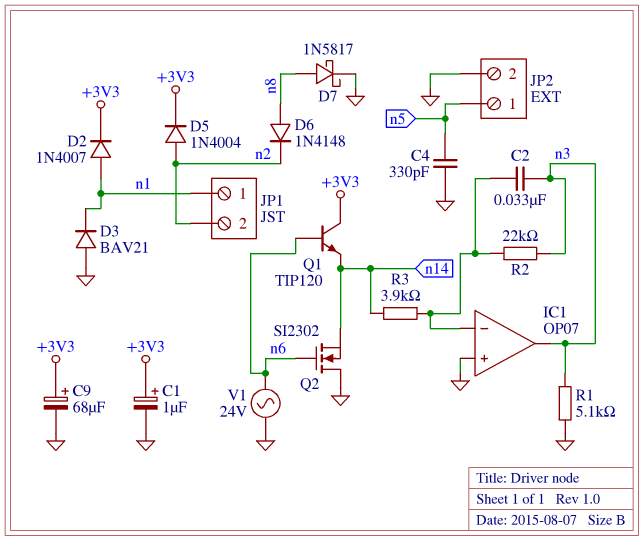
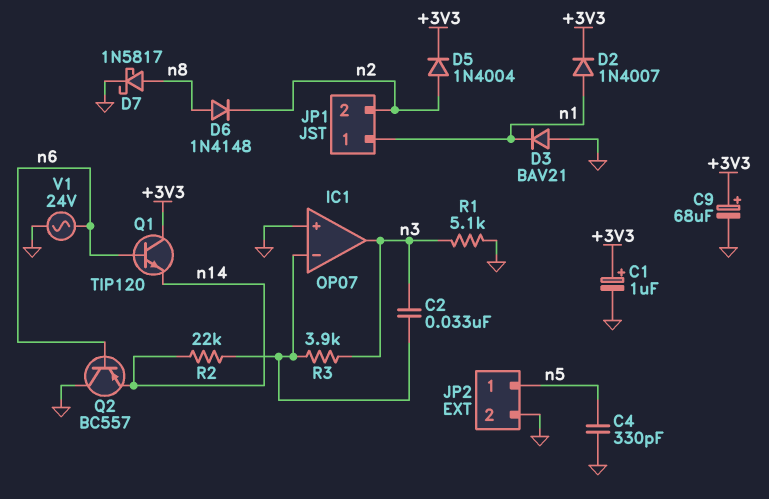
Q2: NMOS SI2302 (G n6, D GND, S n14) -> PNP BC557 (B n6, C GND, E n14)
R2: 22k (IC1/in-, n3) -> 22k (IC1/in-, n14)
R3: 3.9k (IC1/in-, n14) -> 3.9k (IC1/in-, n3)

